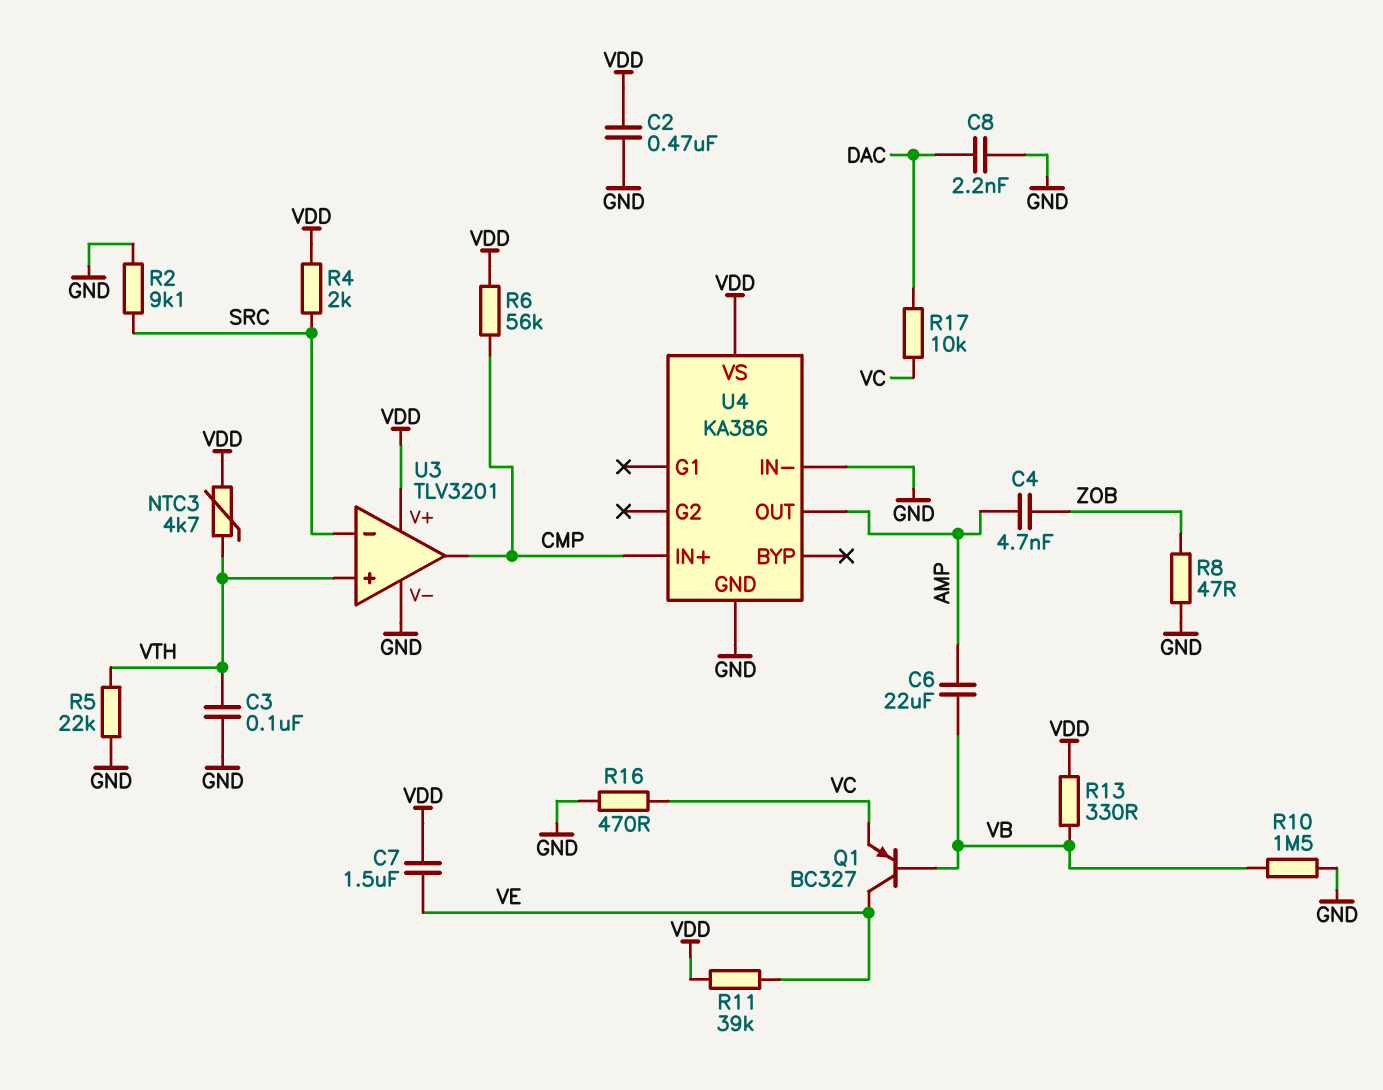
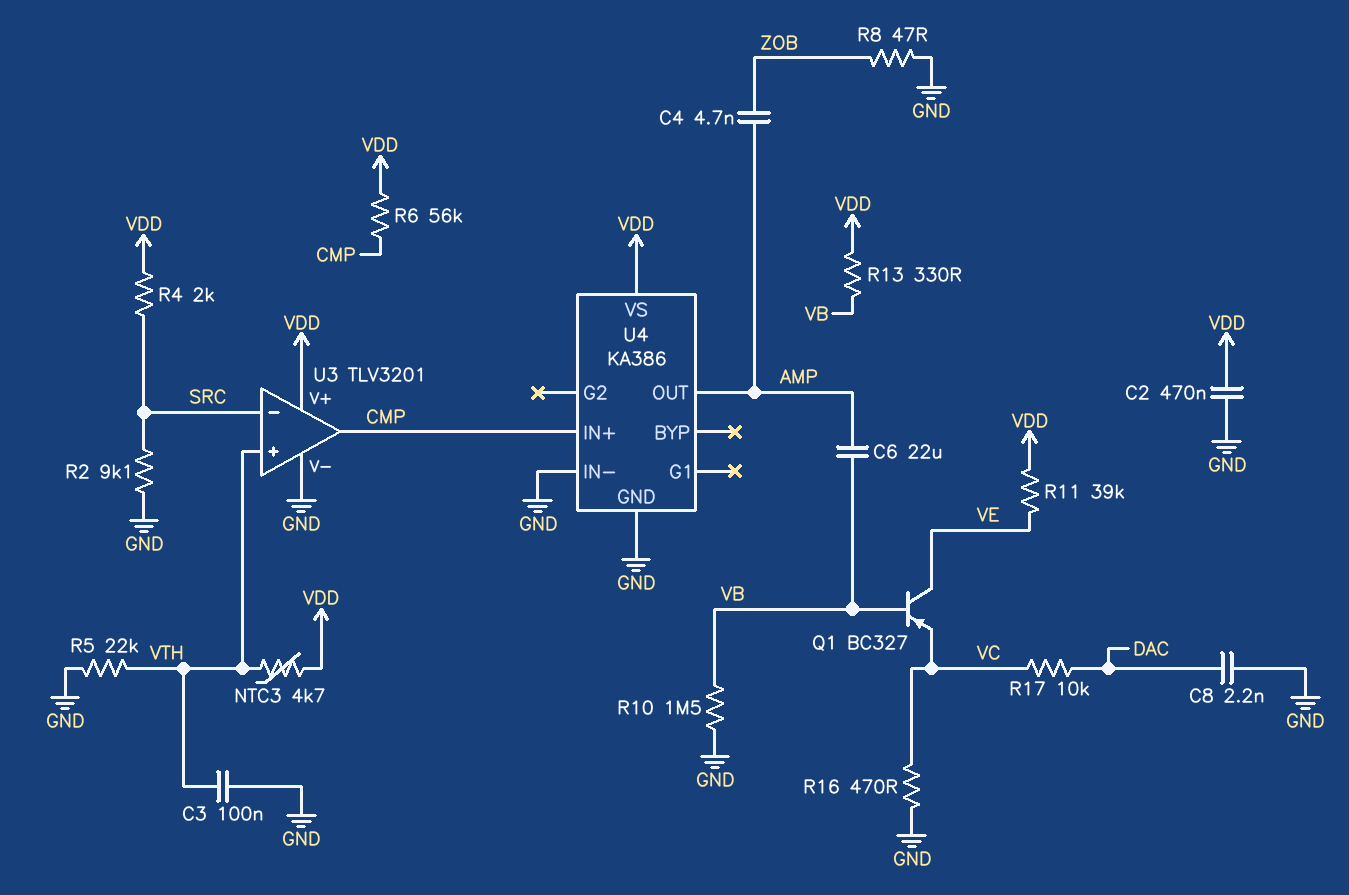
C7: 1.5uF (VDD, VE) -> none

